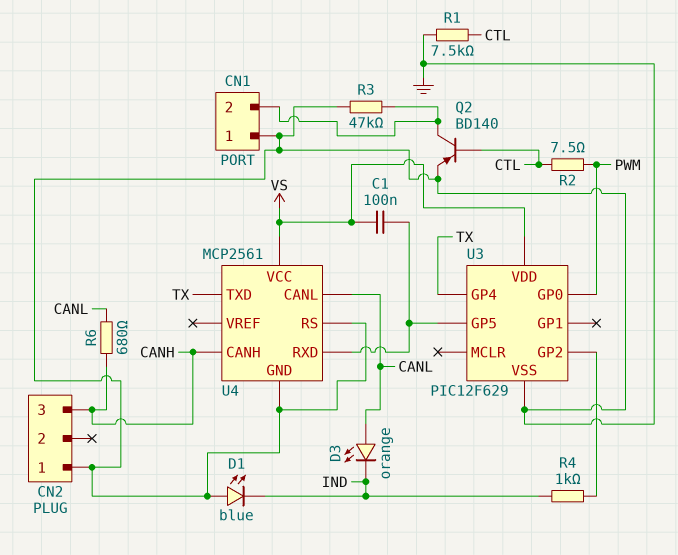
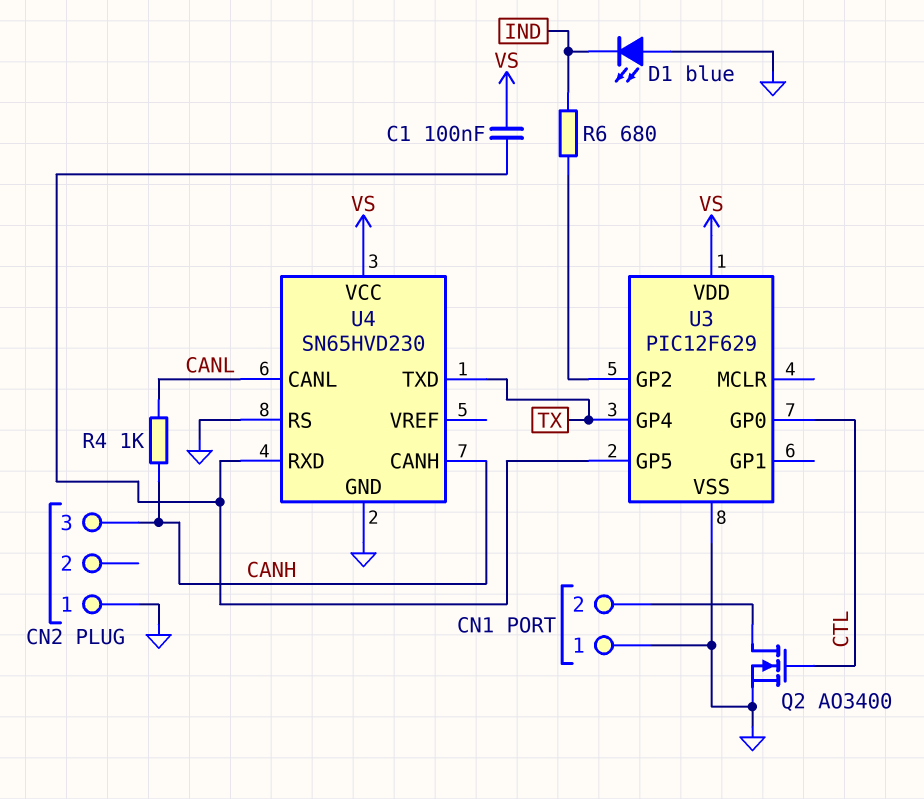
D3: LED orange (A CANL, K IND) -> none
Q2: PNP BD140 (B CTL, C CN1/2, E GND) -> NMOS AO3400 (G CTL, D CN1/2, S GND)
R1: 7.5k (CTL, GND) -> none
R2: 7.5 (CTL, PWM) -> none
R3: 47k (CN1/2, GND) -> none
R4: 1k (IND, U3/GP2) -> 1k (CANH, CANL)
R6: 680 (CANH, CANL) -> 680 (IND, U3/GP2)
U3 pin GP0: PWM -> CTL
U4: MCP2561 -> SN65HVD230

